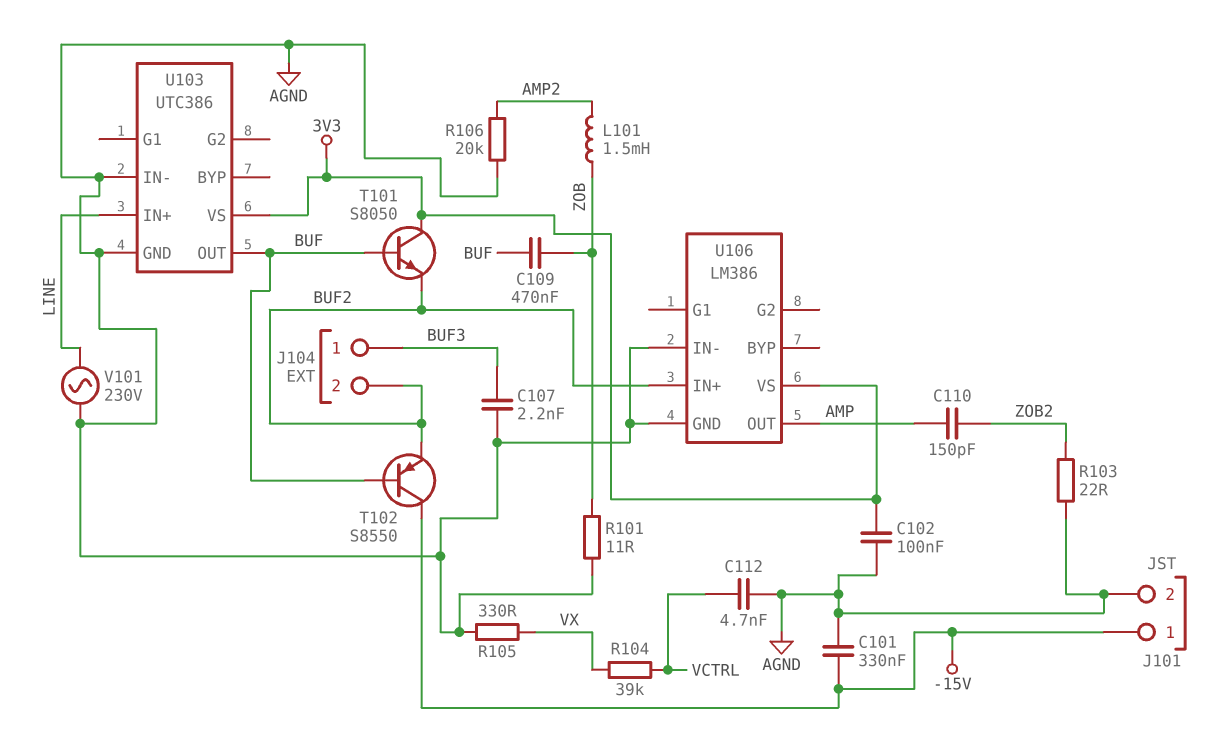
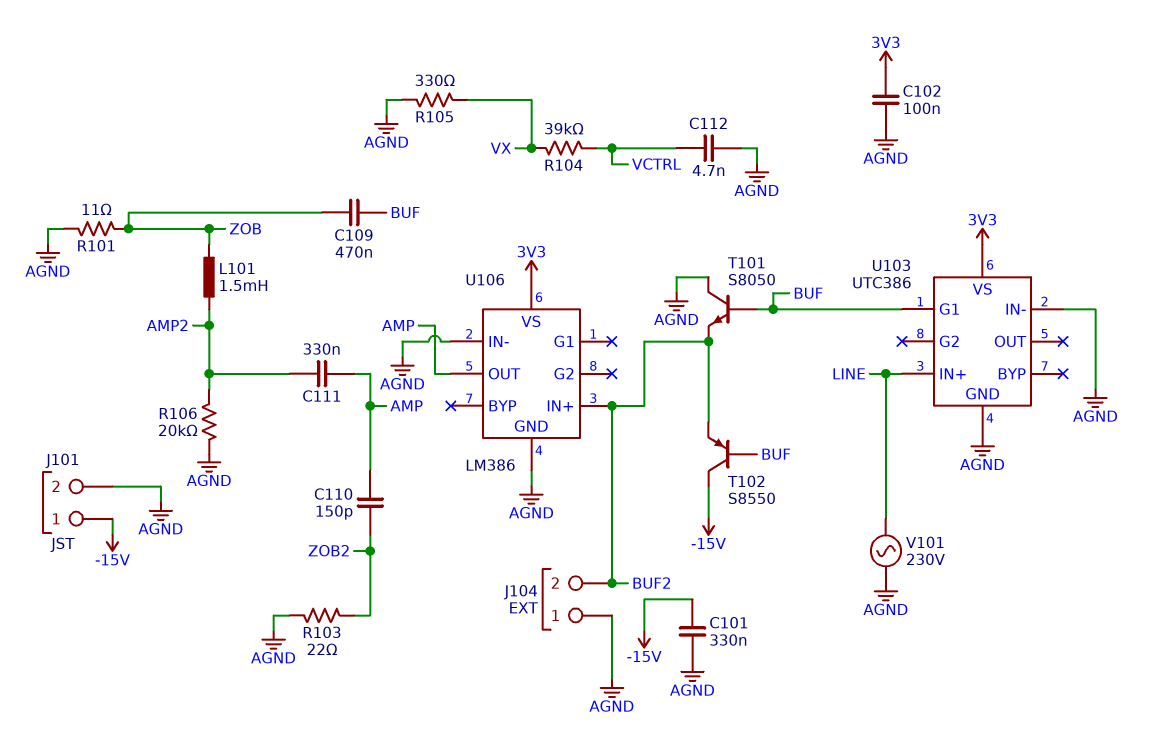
C107: 2.2nF (AGND, BUF3) -> none
C111: none -> 330nF (AMP, AMP2)
J104 pin 1: BUF3 -> AGND
T101: NPN S8050 (B BUF, C 3V3, E BUF2) -> NPN S8050 (B BUF, C AGND, E BUF2)
U103 pin G1: none -> BUF
U103 pin OUT: BUF -> none

